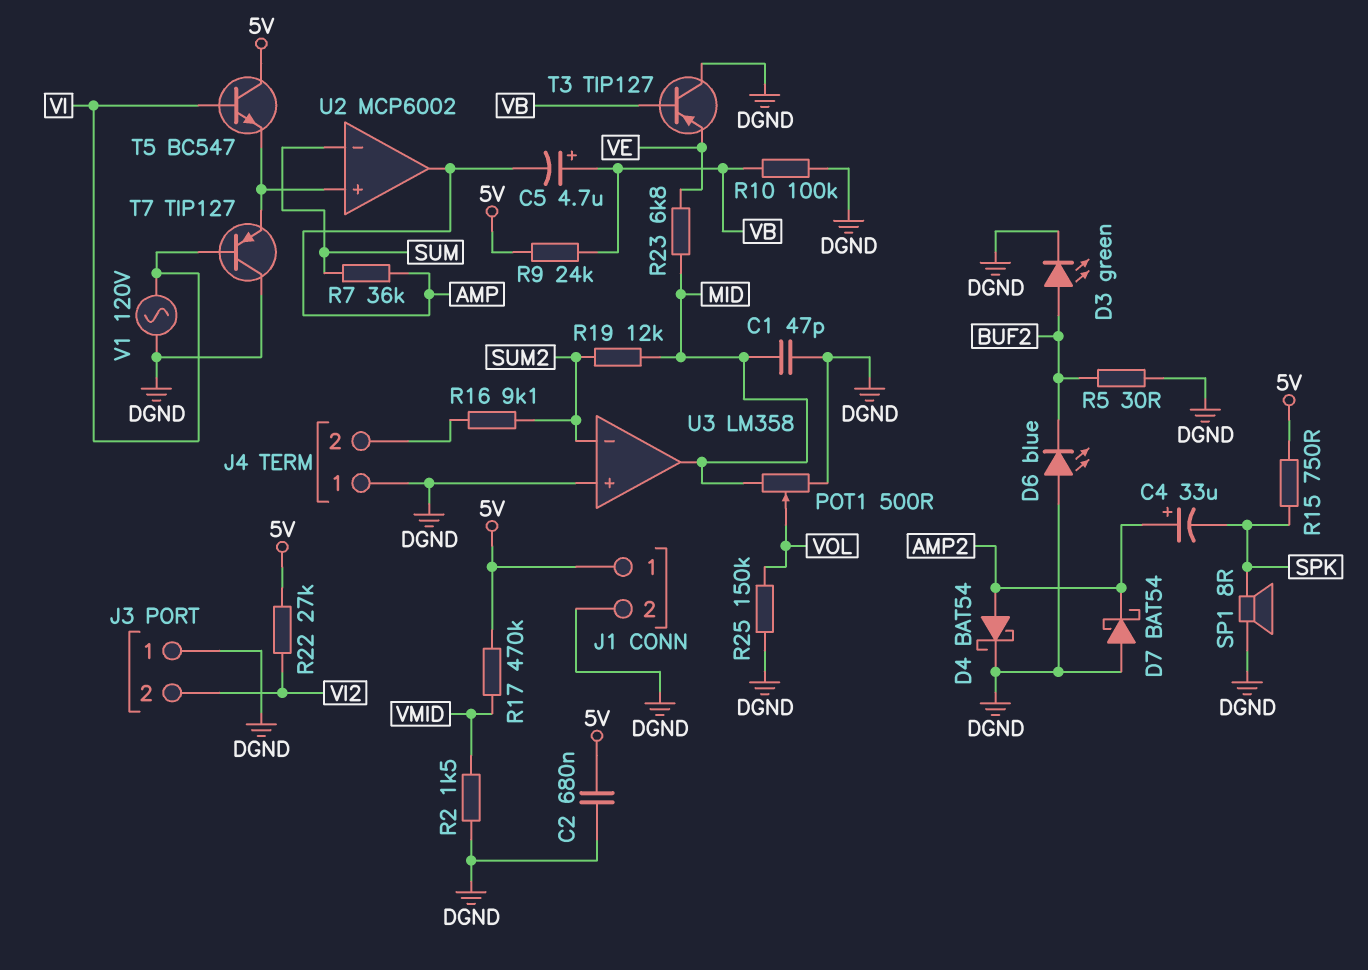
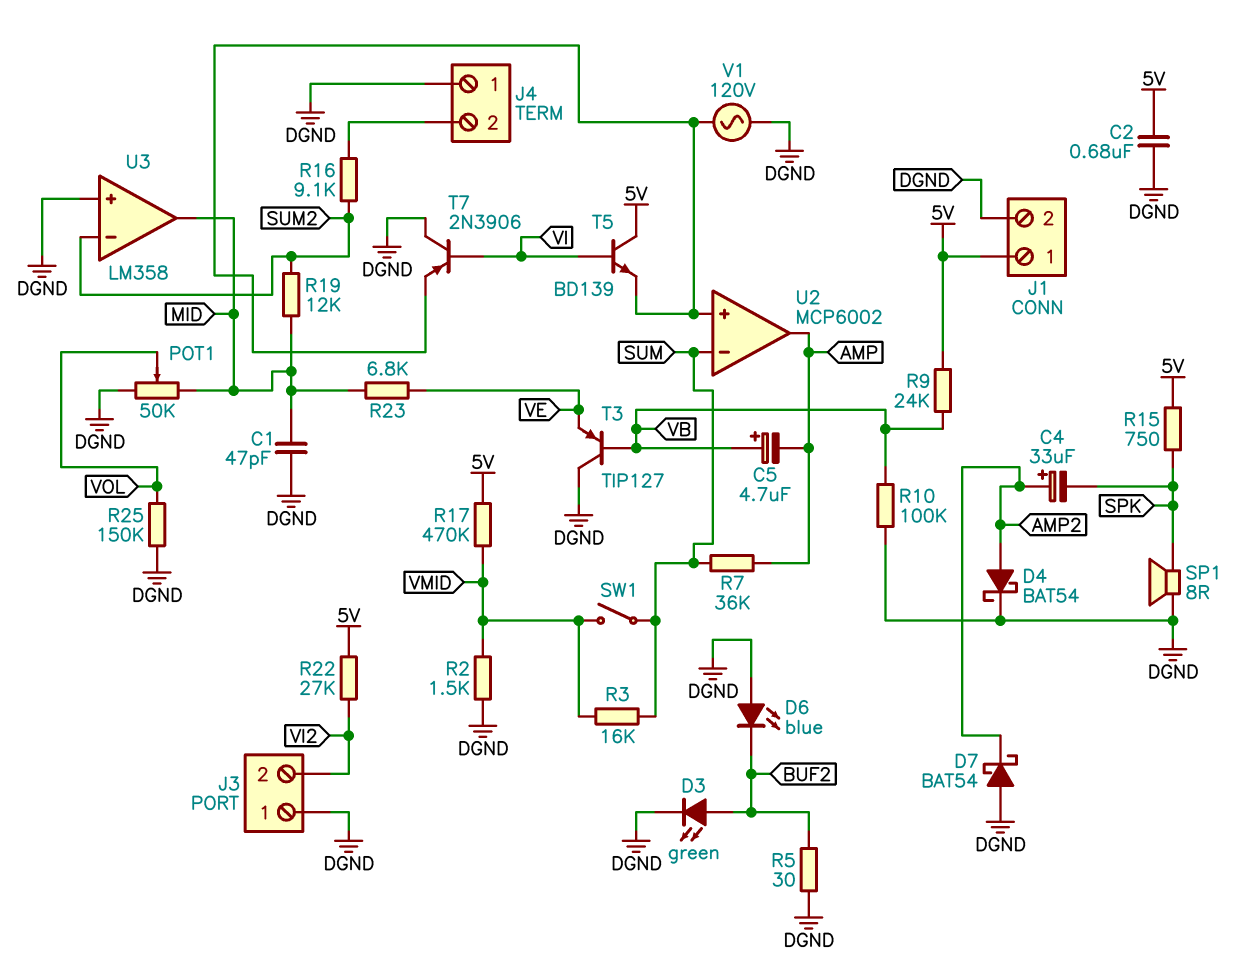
POT1: 500 (DGND, MID, wiper VOL) -> 50k (DGND, MID, wiper VOL)
R3: none -> 16k (SUM, VMID)
SW1: none -> switch (SUM, VMID)
T5: NPN BC547 (B VI, C 5V, E U2/in+) -> NPN BD139 (B VI, C 5V, E U2/in+)
T7: PNP TIP127 (B VI, C DGND, E U2/in+) -> PNP 2N3906 (B VI, C DGND, E U2/in+)
V1: AC 120V (DGND, VI) -> AC 120V (DGND, U2/in+)

